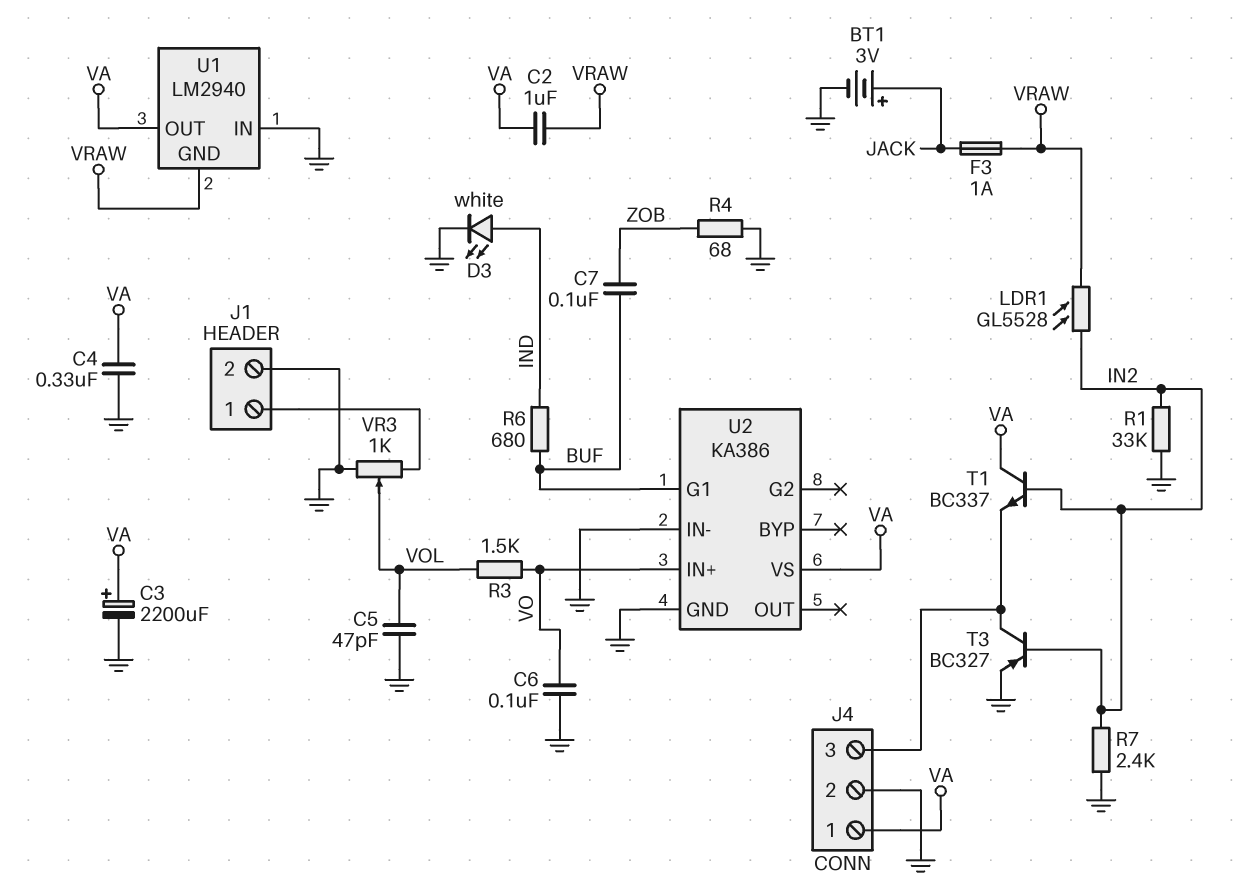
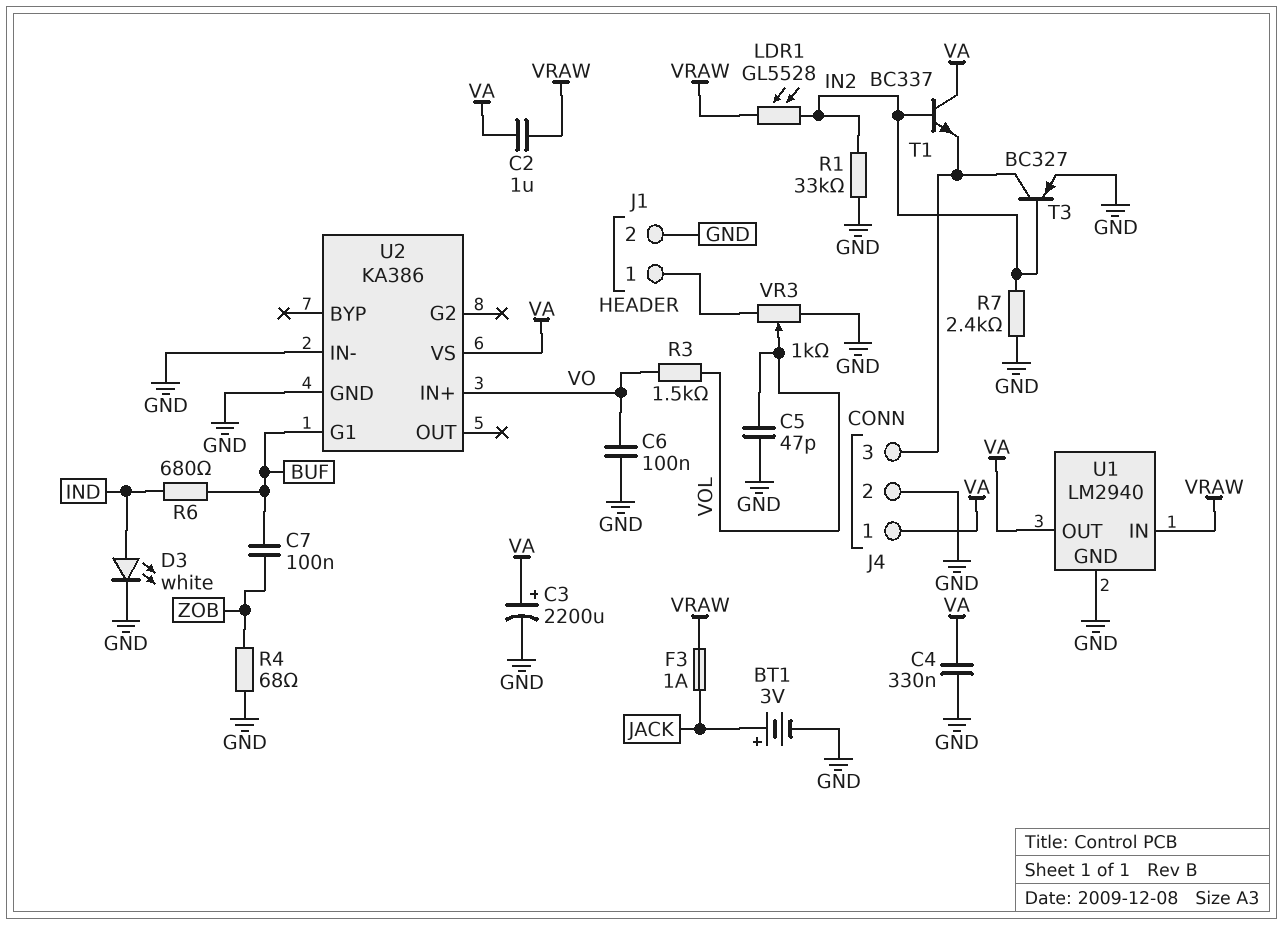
U1 pin GND: VRAW -> GND
U1 pin IN: GND -> VRAW

